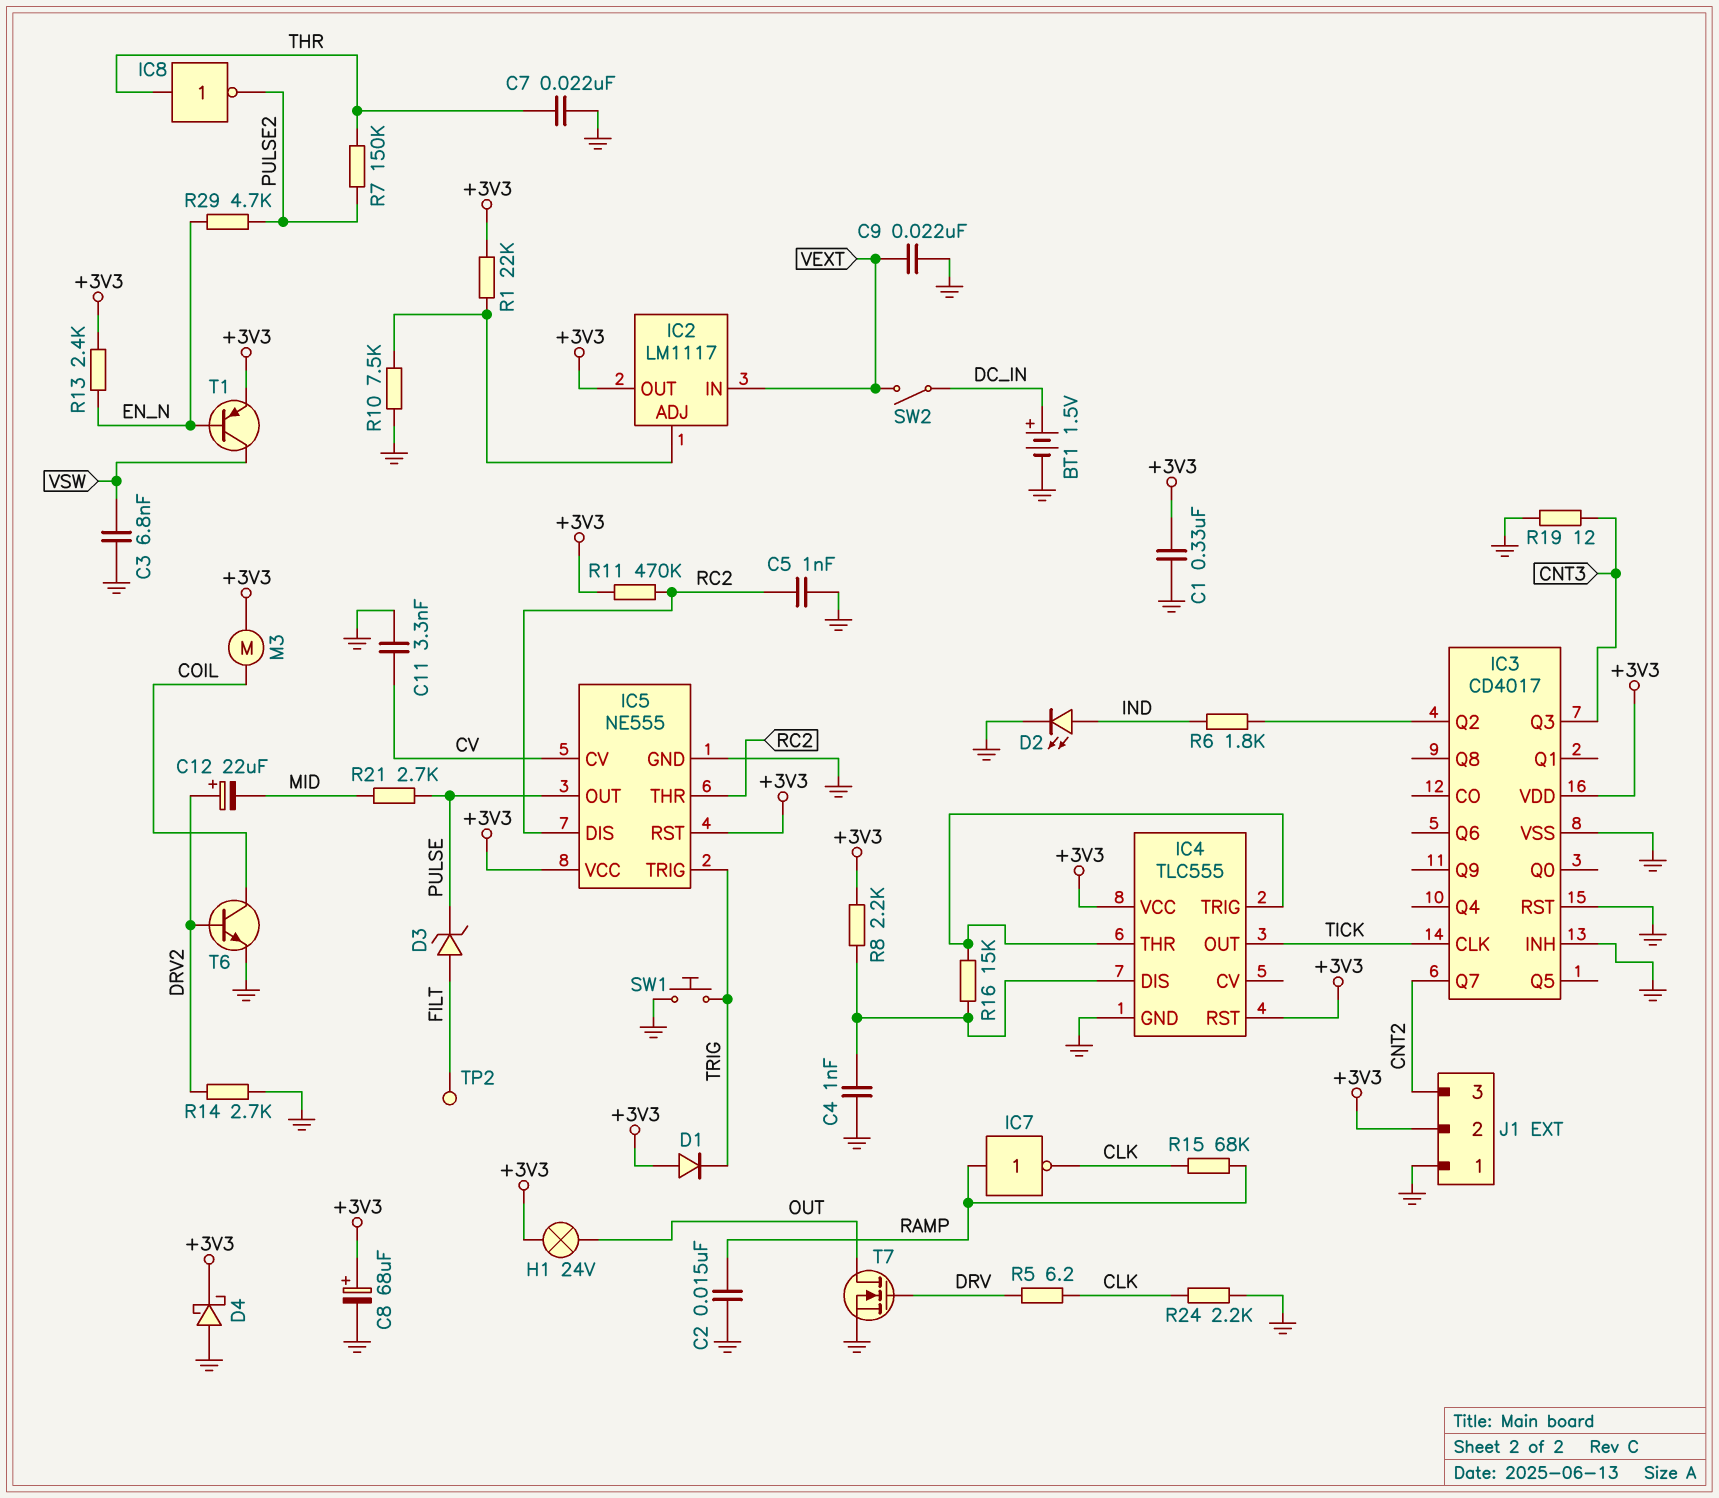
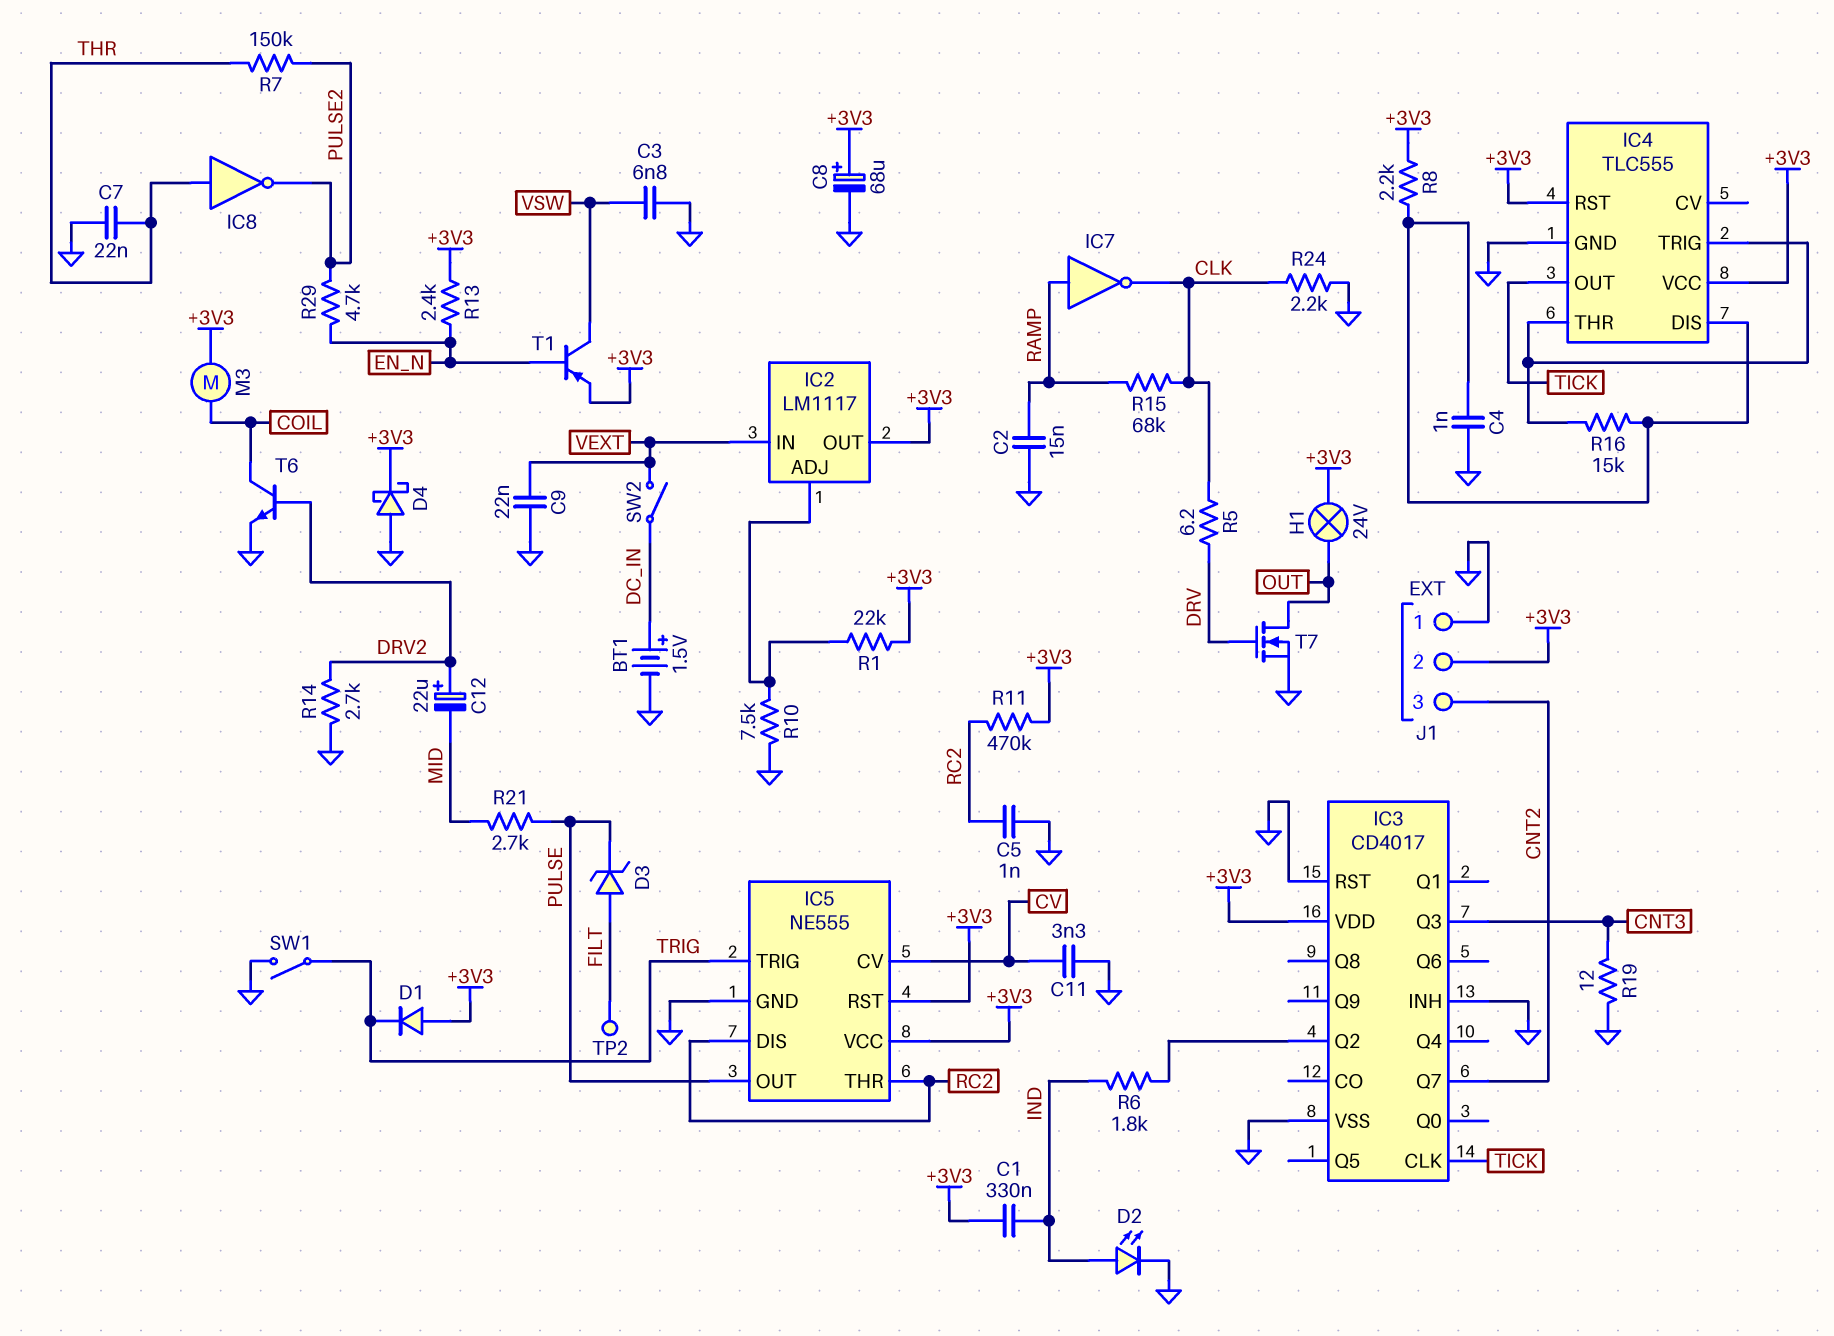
C1: 330nF (+3V3, GND) -> 330nF (+3V3, IND)
SW1: button (GND, TRIG) -> switch (GND, TRIG)

